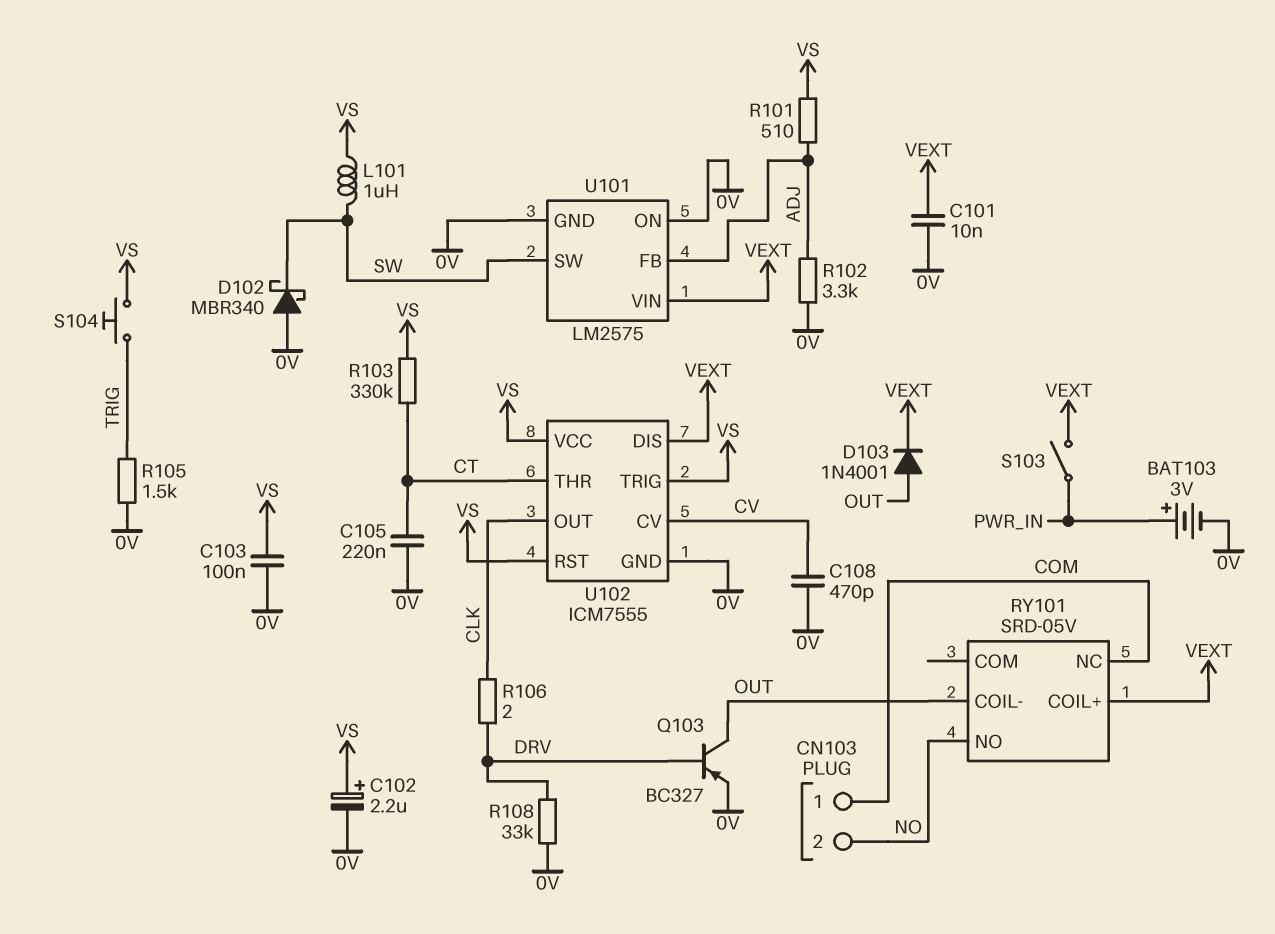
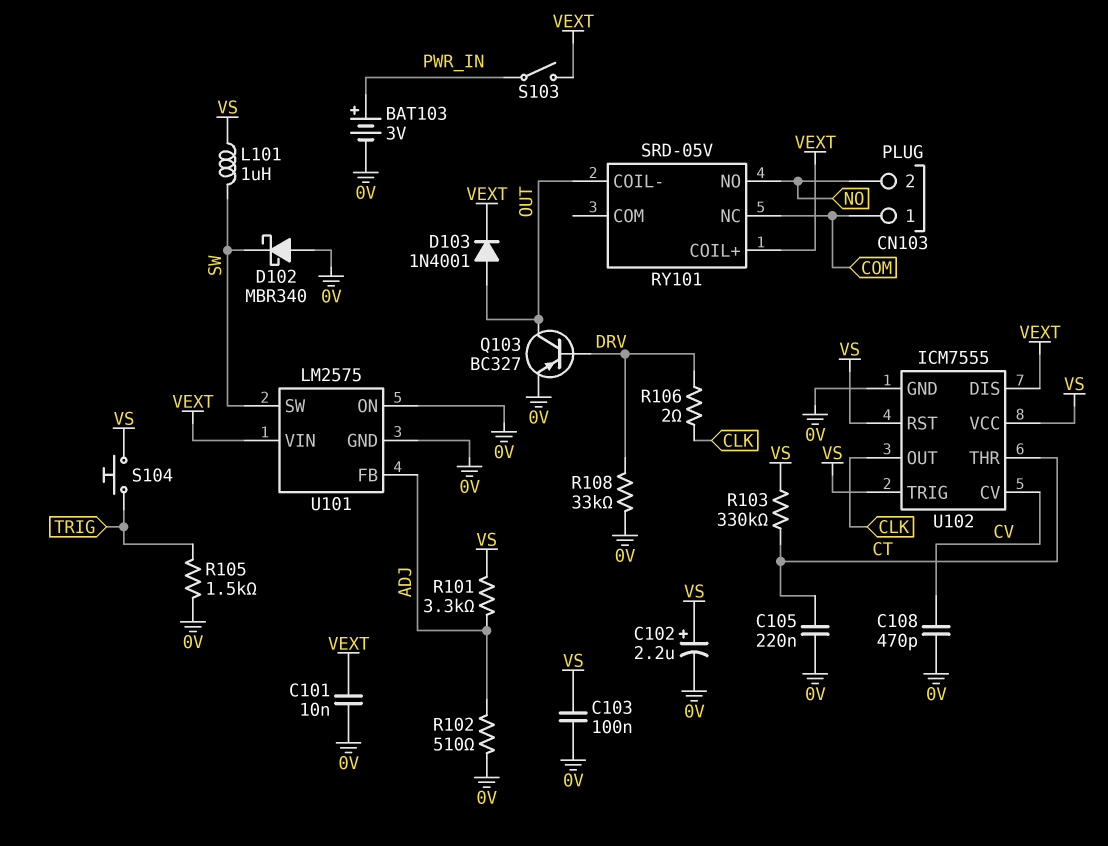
R101: 510 (ADJ, VS) -> 3.3k (ADJ, VS)
R102: 3.3k (0V, ADJ) -> 510 (0V, ADJ)

